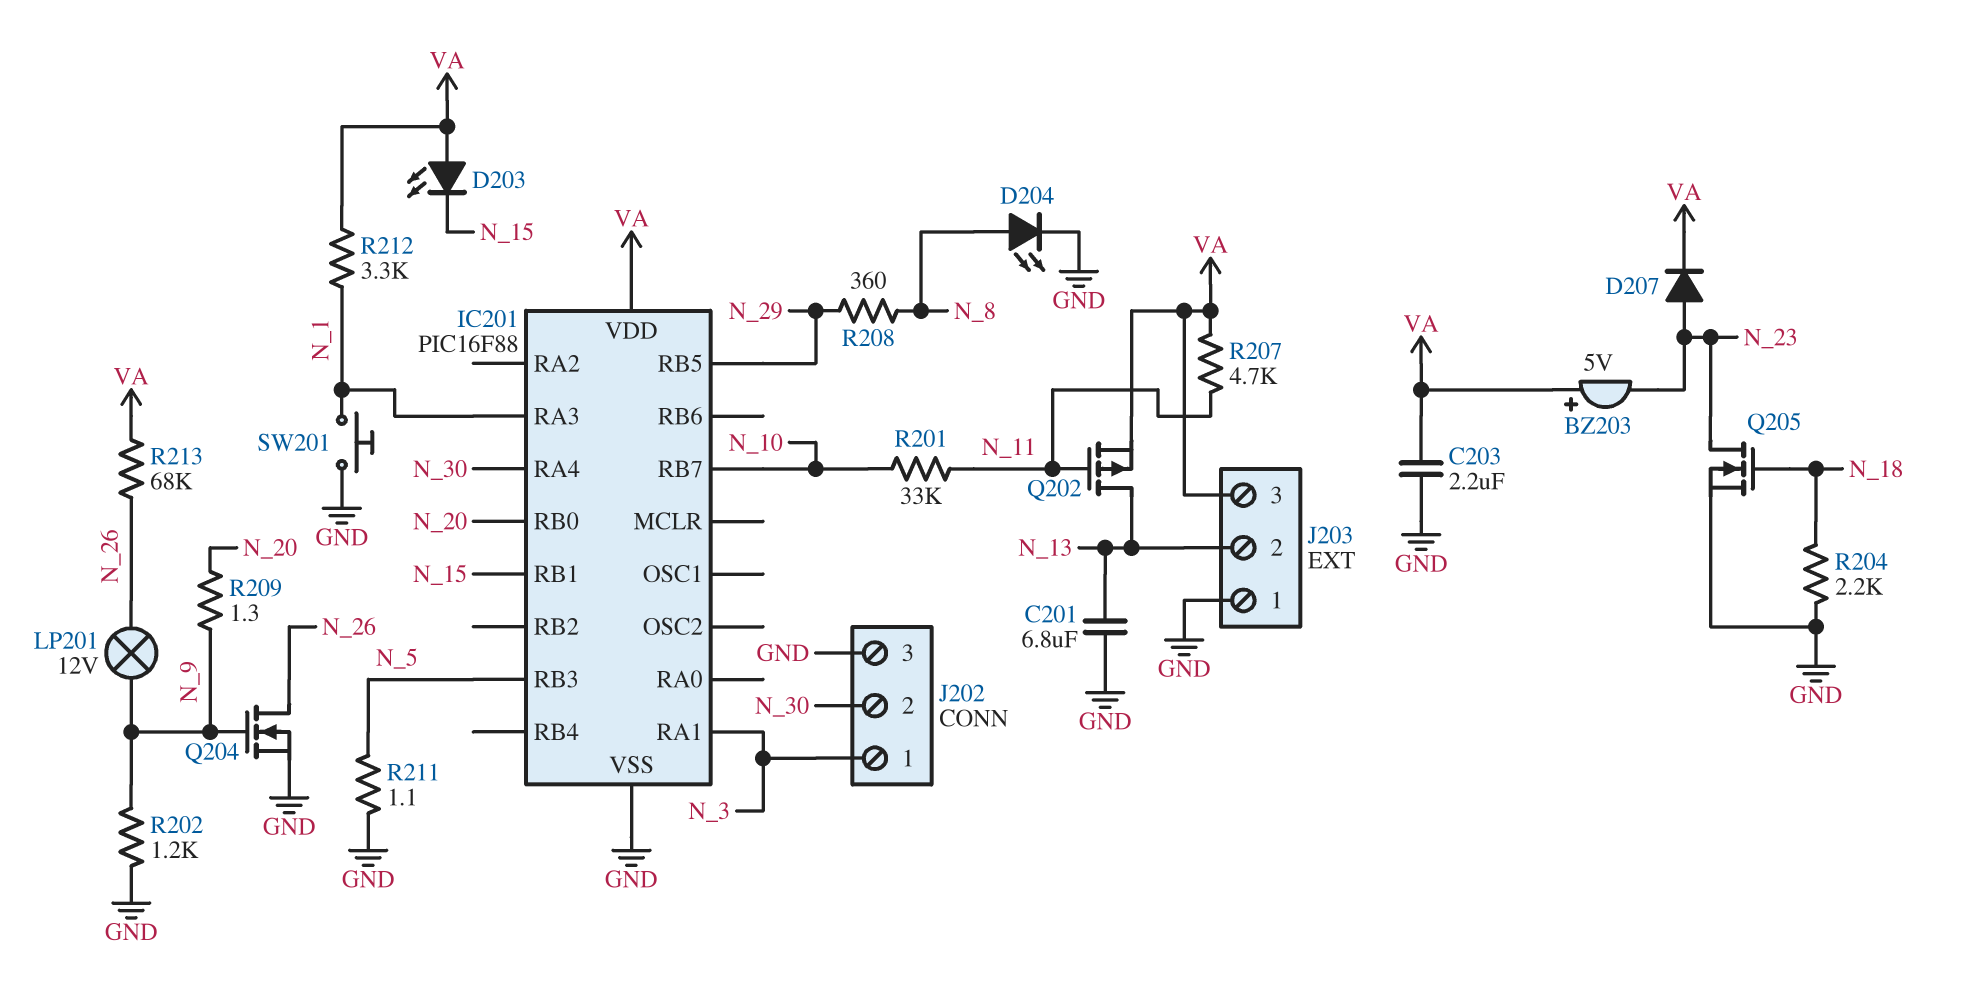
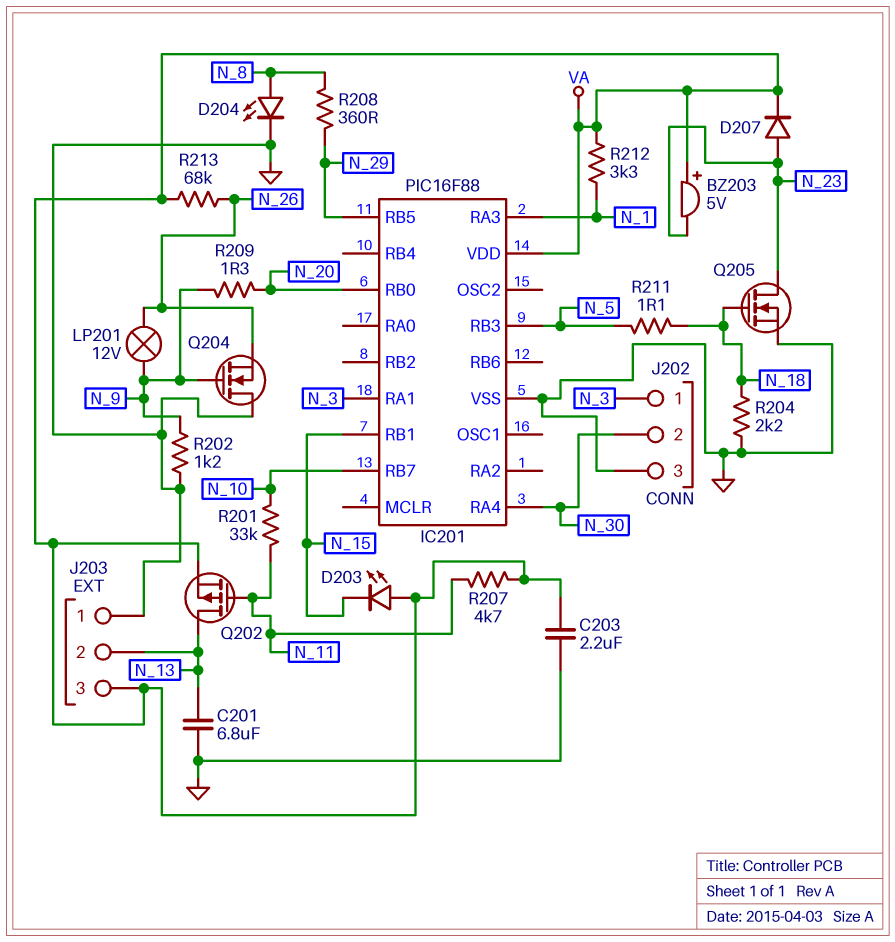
Q204: NMOS (G N_9, D N_26, S GND) -> NMOS (G N_9, D GND, S N_26)
R211: 1.1 (GND, N_5) -> 1.1 (N_5, N_18)
SW201: button (GND, N_1) -> none

